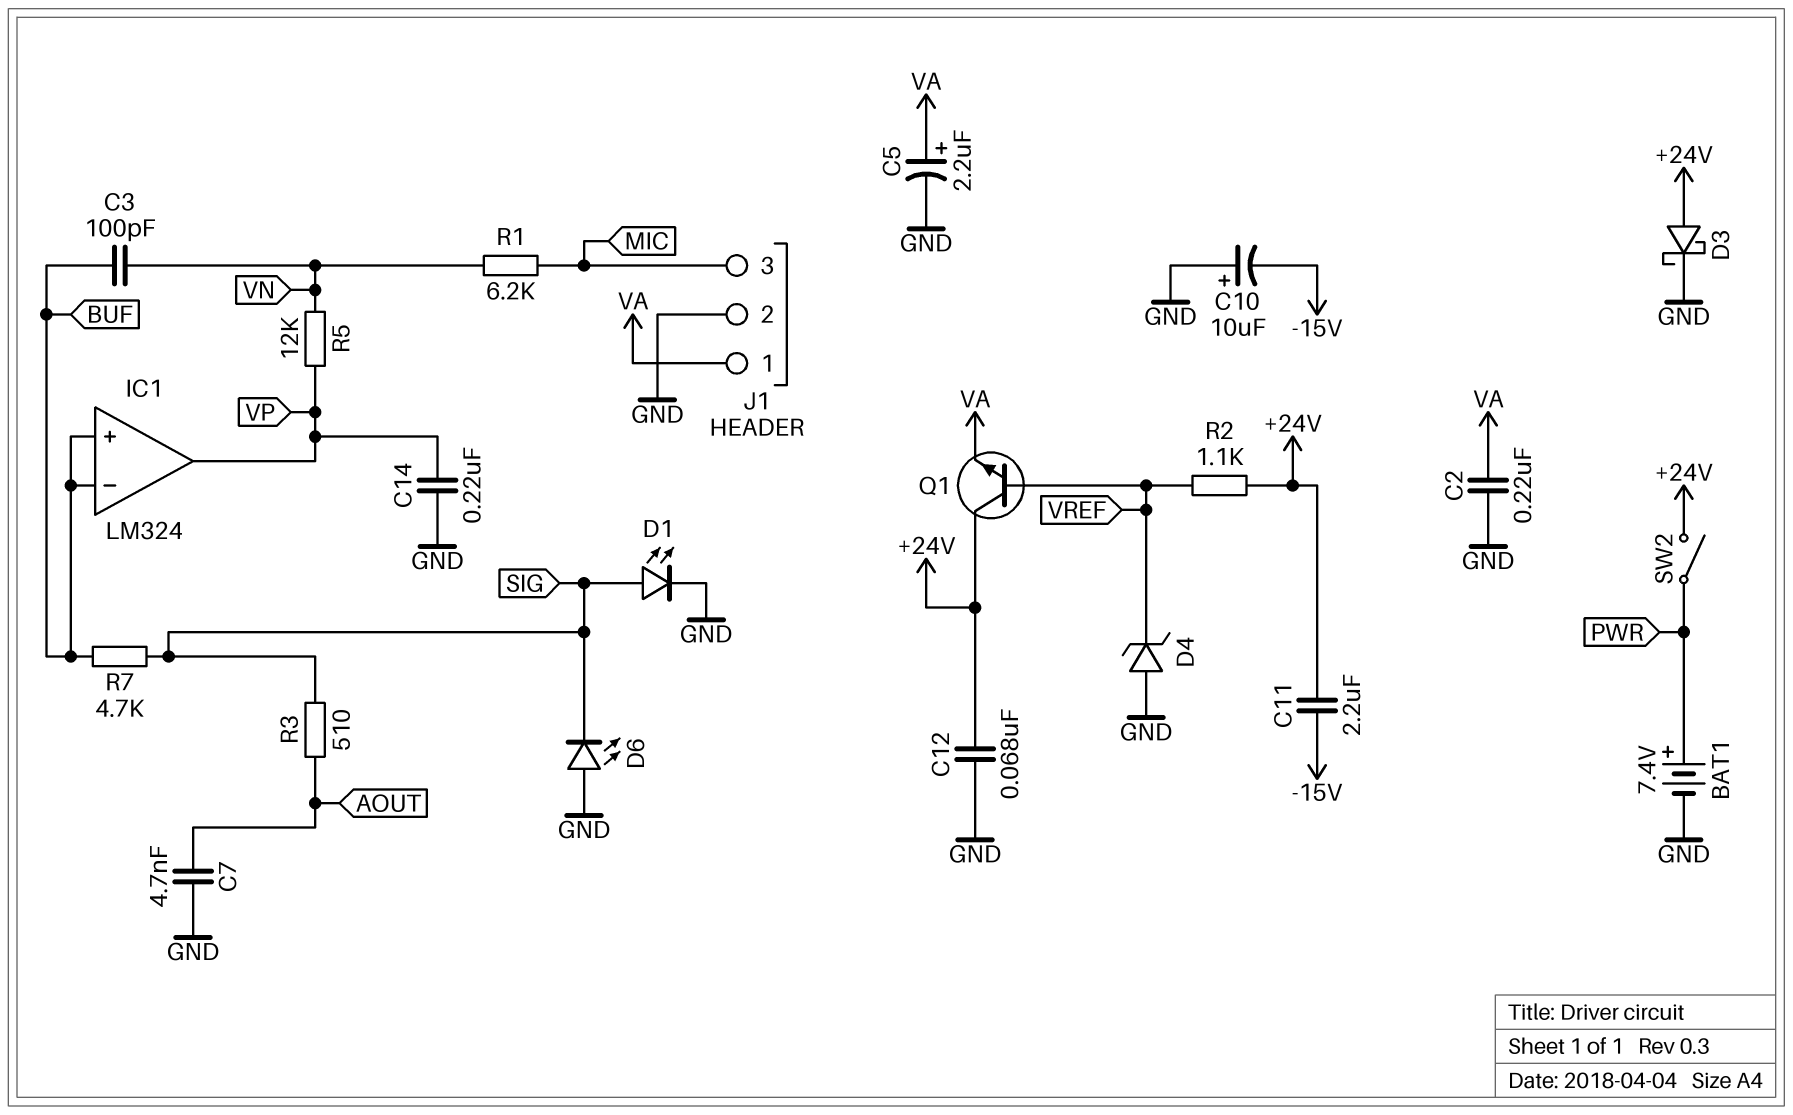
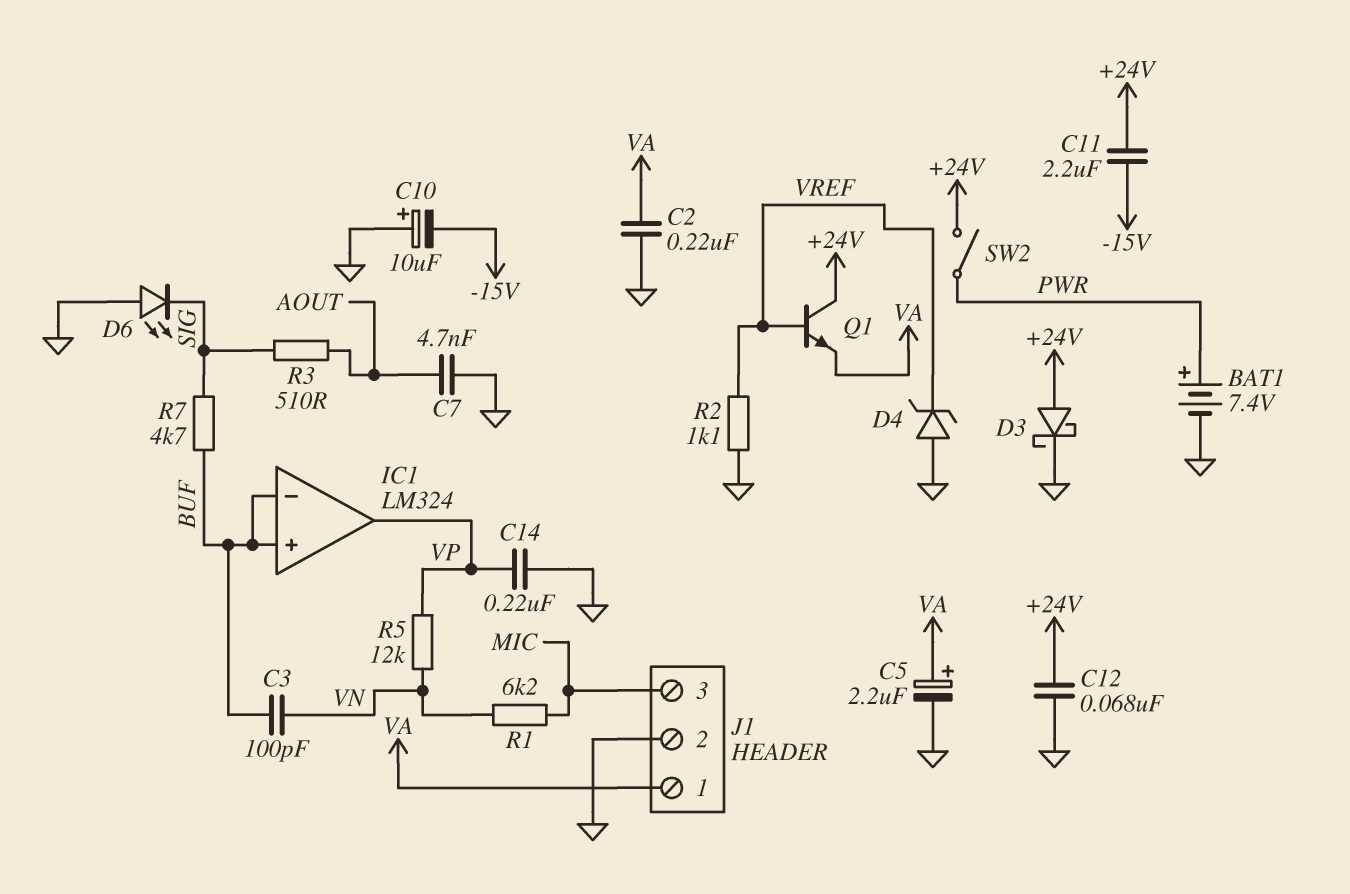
D1: LED (A SIG, K GND) -> none
R2: 1.1k (+24V, VREF) -> 1.1k (GND, VREF)

